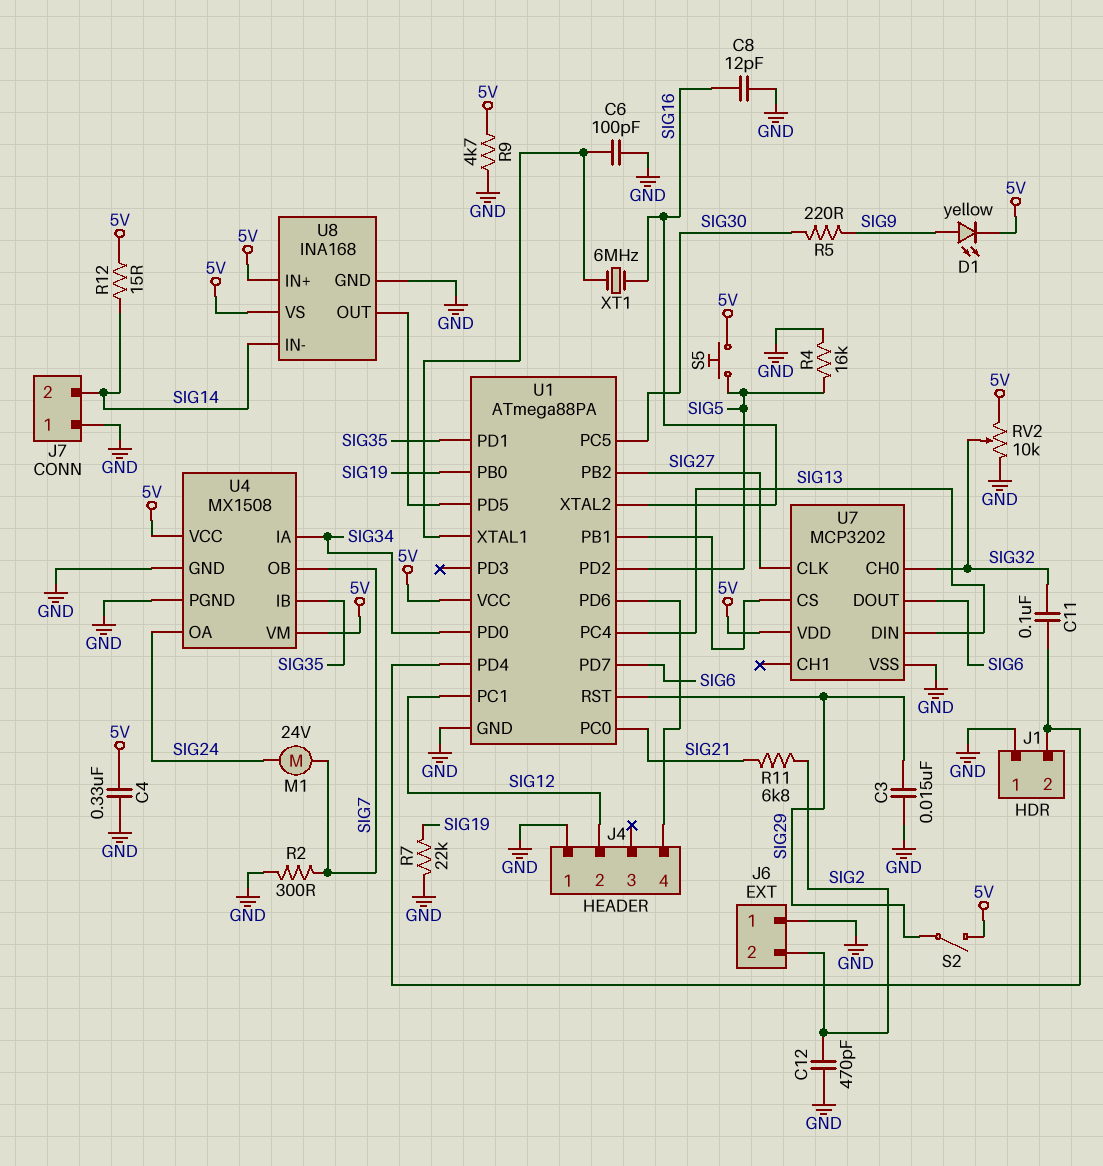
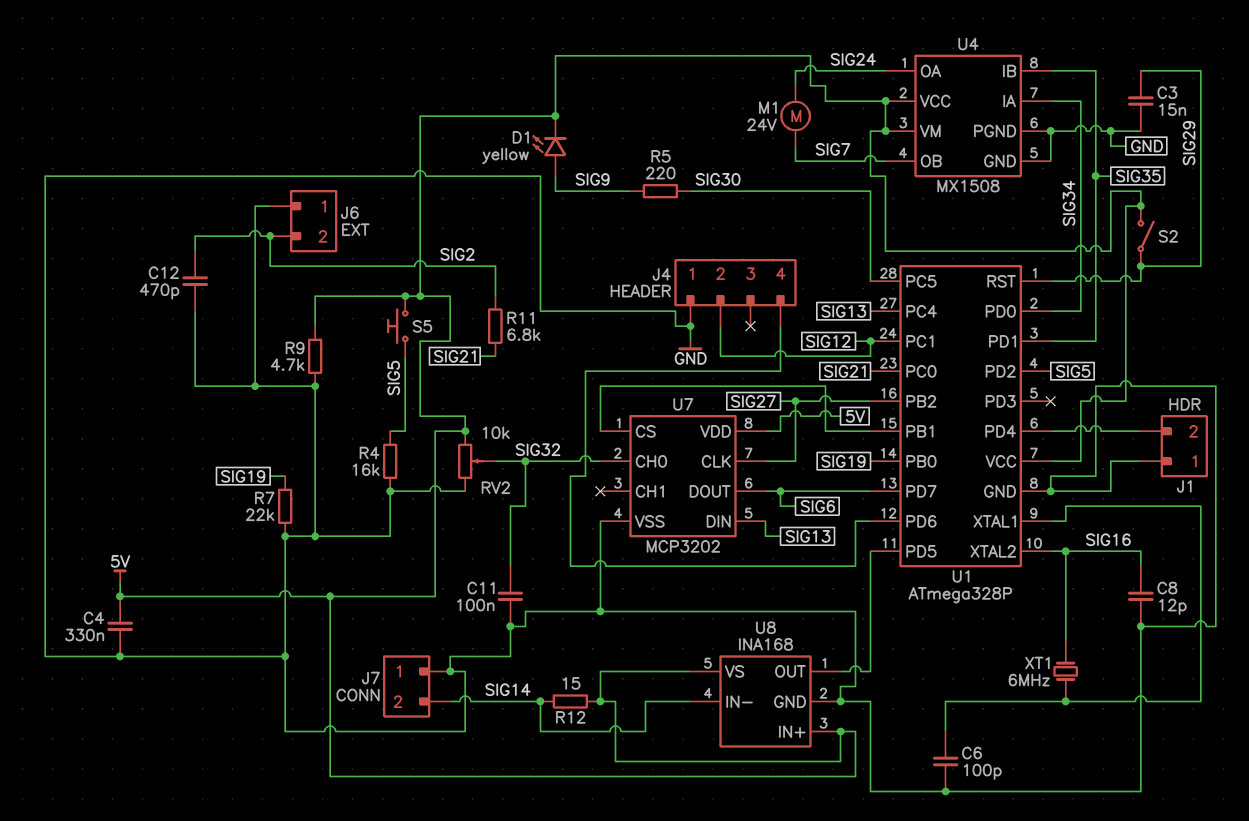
C11: 100nF (J1/2, SIG32) -> 100nF (GND, SIG32)
R2: 300 (GND, SIG7) -> none
U1: ATmega88PA -> ATmega328P

